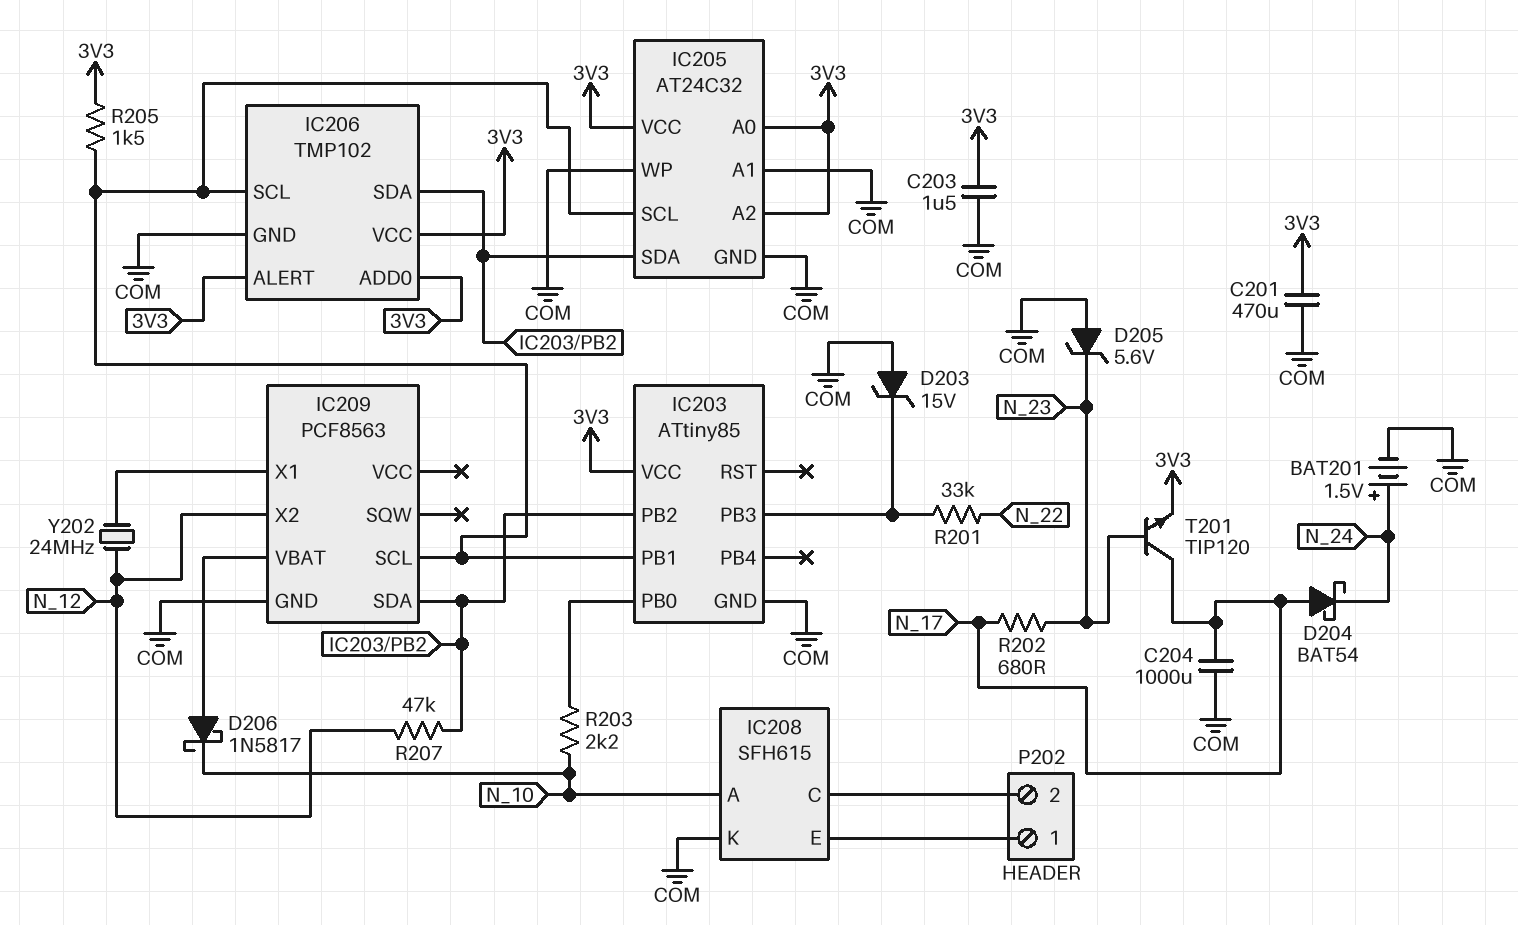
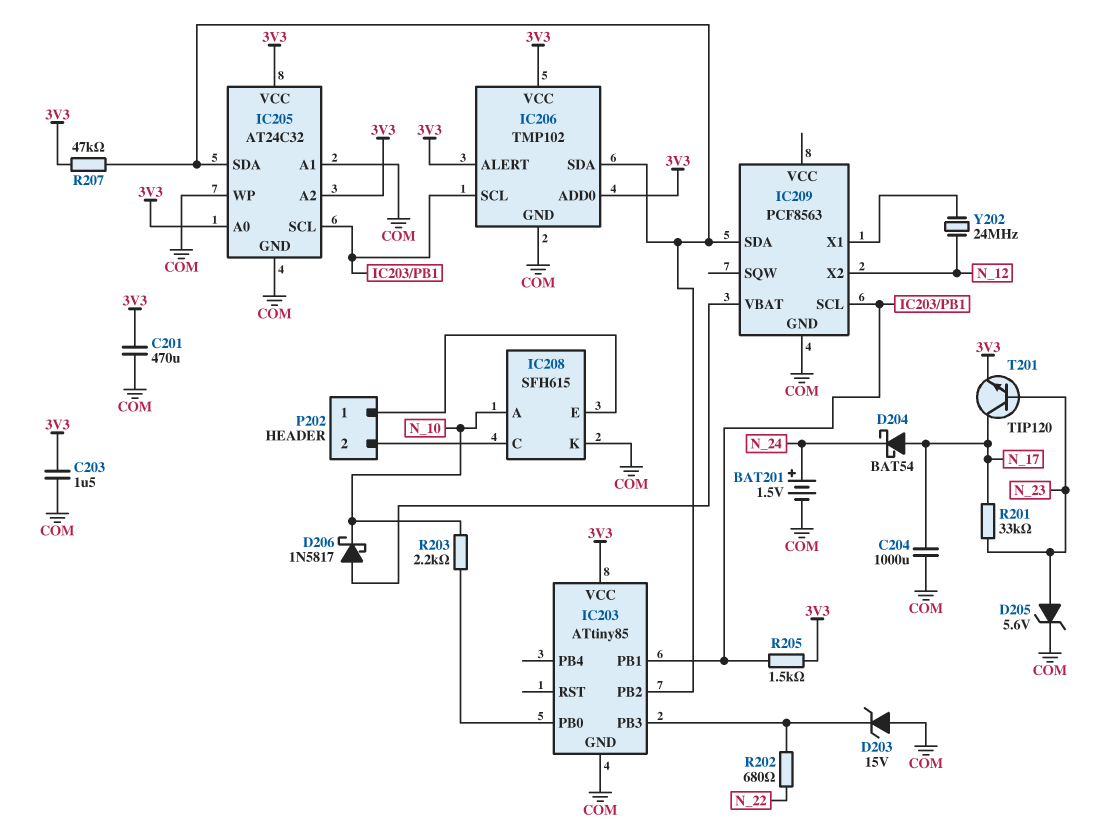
D205: zener 5.6V (A COM, K N_23) -> zener 5.6V (A N_23, K COM)
R201: 33k (IC203/PB3, N_22) -> 33k (N_17, N_23)
R202: 680 (N_17, N_23) -> 680 (IC203/PB3, N_22)
R207: 47k (IC203/PB2, N_12) -> 47k (3V3, IC203/PB2)

